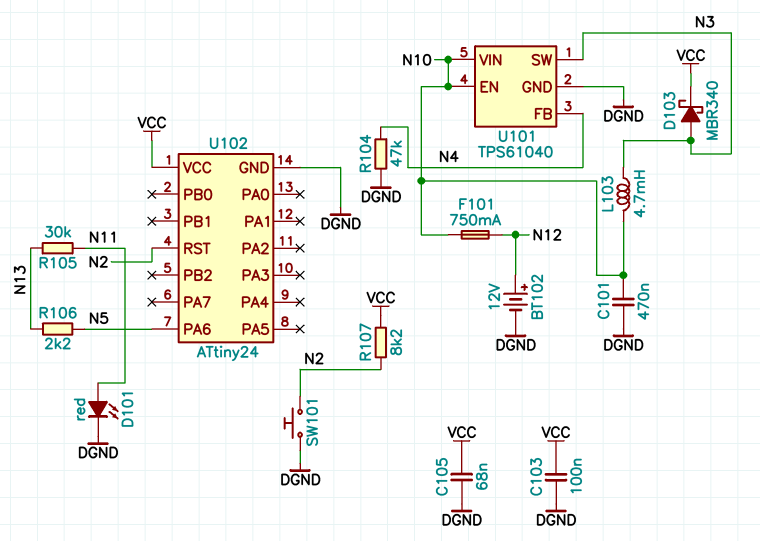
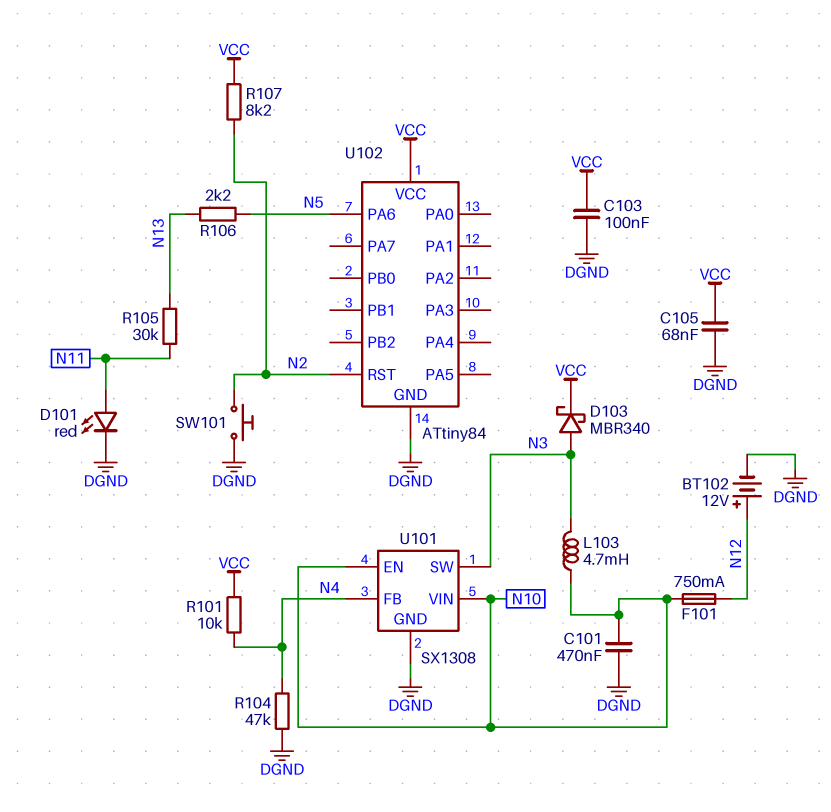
R101: none -> 10k (N4, VCC)
U101: TPS61040 -> SX1308
U102: ATtiny24 -> ATtiny84

